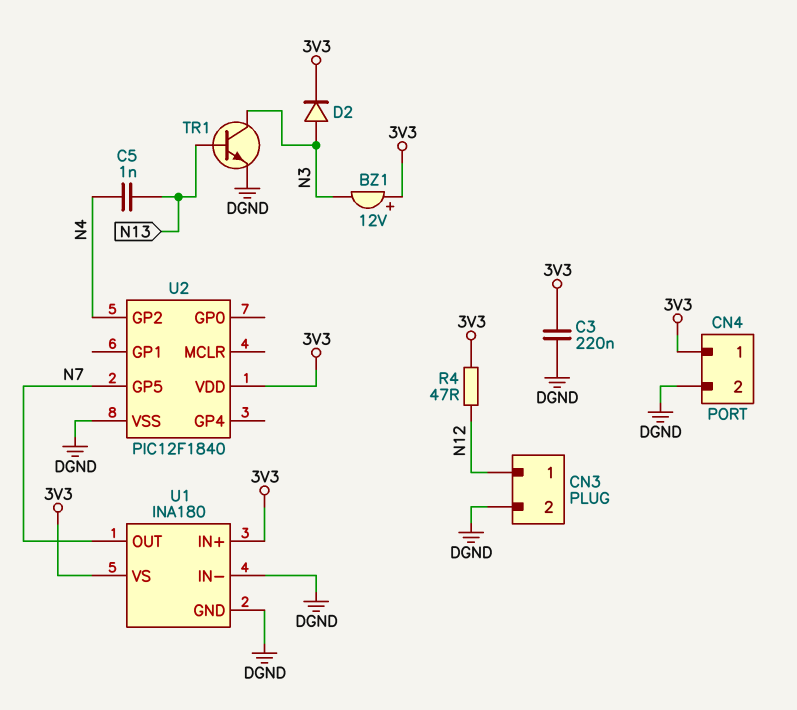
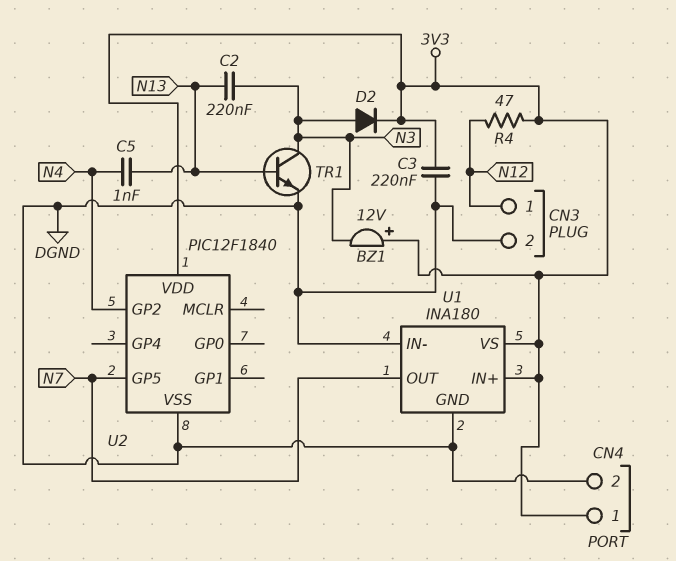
C2: none -> 220nF (N3, N13)

